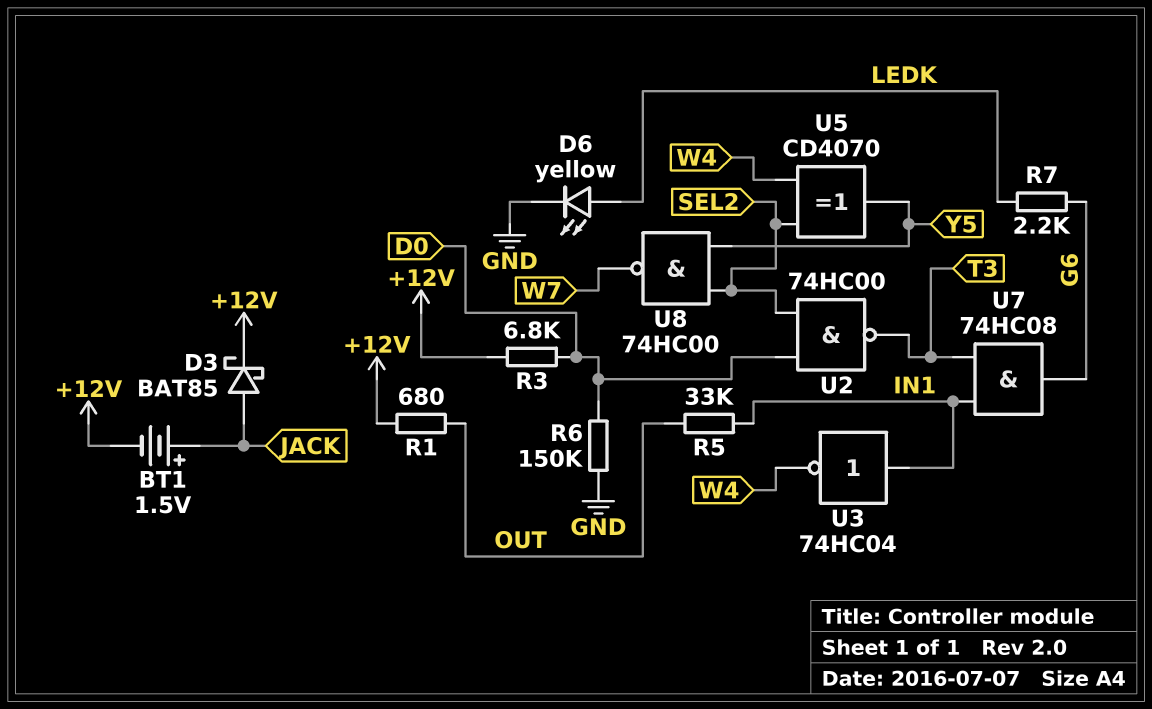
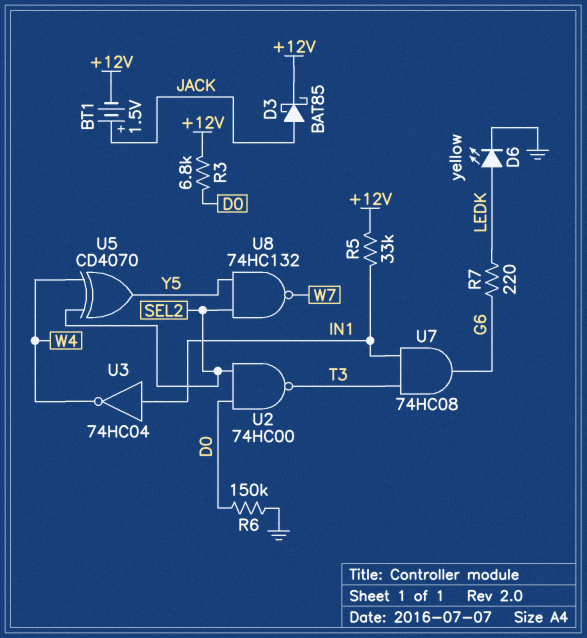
R1: 680 (+12V, OUT) -> none
R5: 33k (IN1, OUT) -> 33k (+12V, IN1)
R7: 2.2k (G6, LEDK) -> 220 (G6, LEDK)
U8: NAND 74HC00 (in SEL2, in Y5, out W7) -> NAND 74HC132 (in SEL2, in Y5, out W7)

